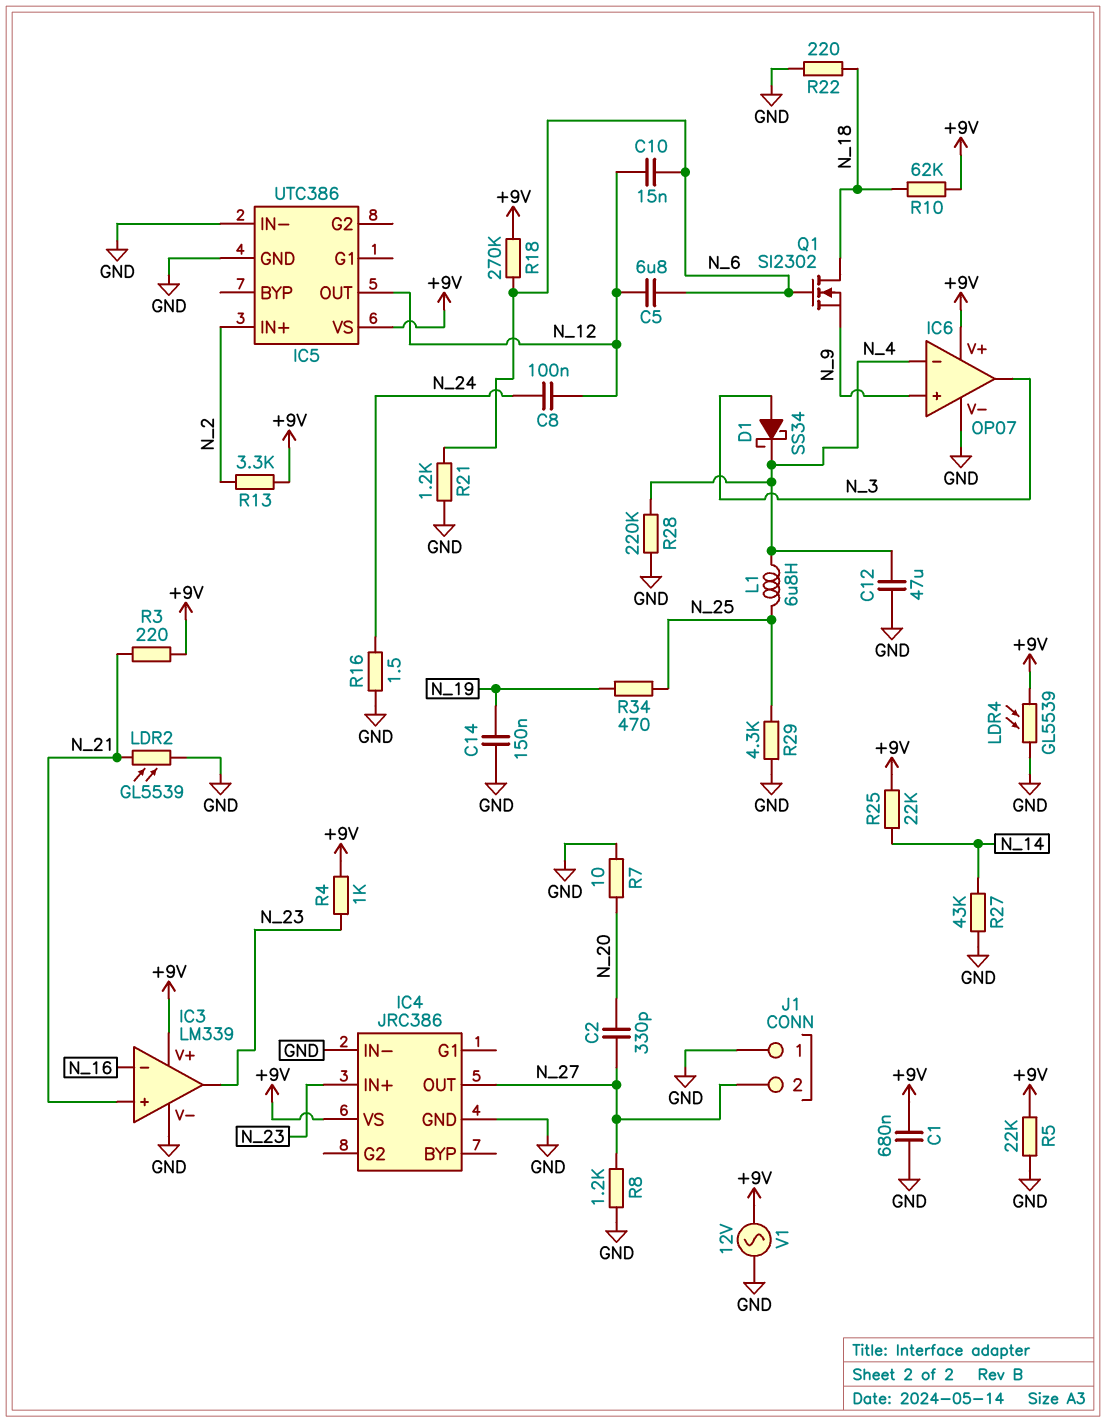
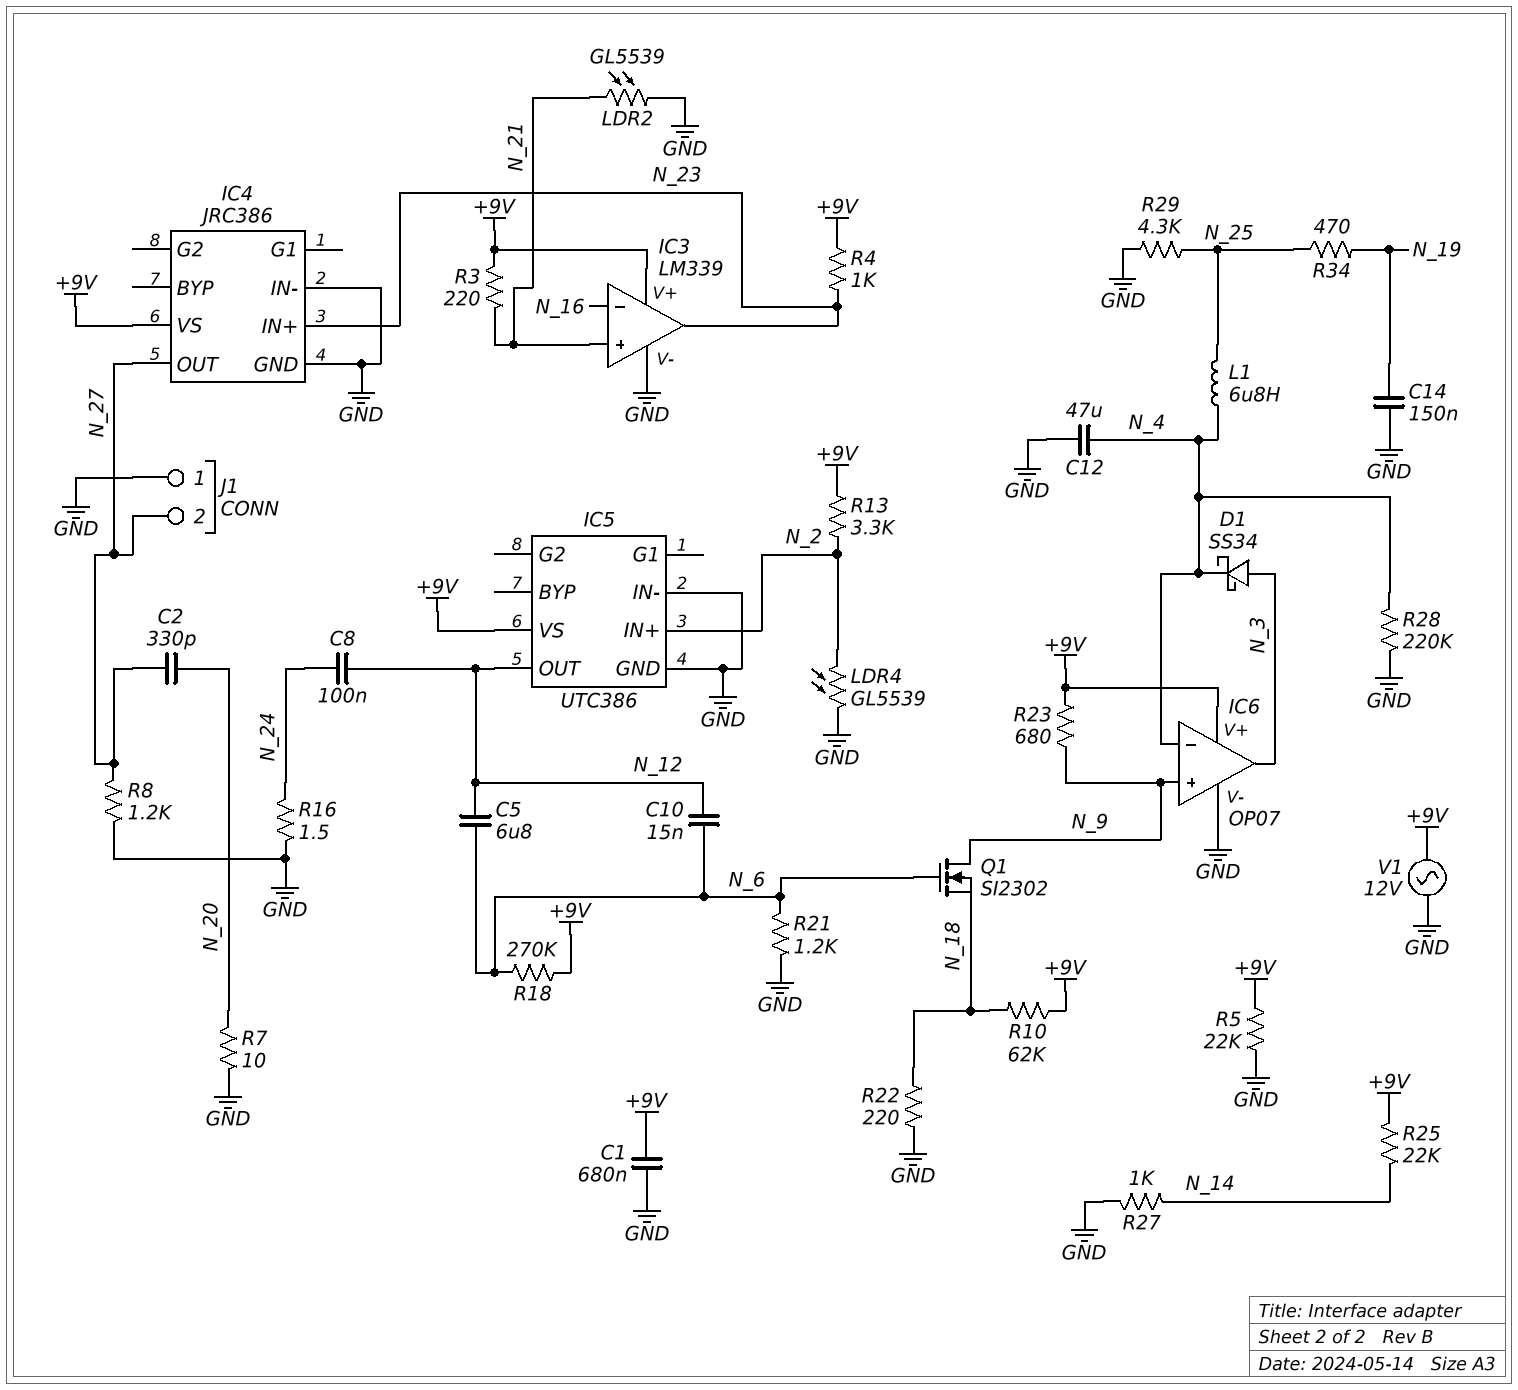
LDR4: GL5539 (+9V, GND) -> GL5539 (GND, N_2)
Q1: NMOS SI2302 (G N_6, D N_18, S N_9) -> NMOS SI2302 (G N_6, D N_9, S N_18)
R23: none -> 680 (+9V, N_9)
R27: 43k (GND, N_14) -> 1k (GND, N_14)

